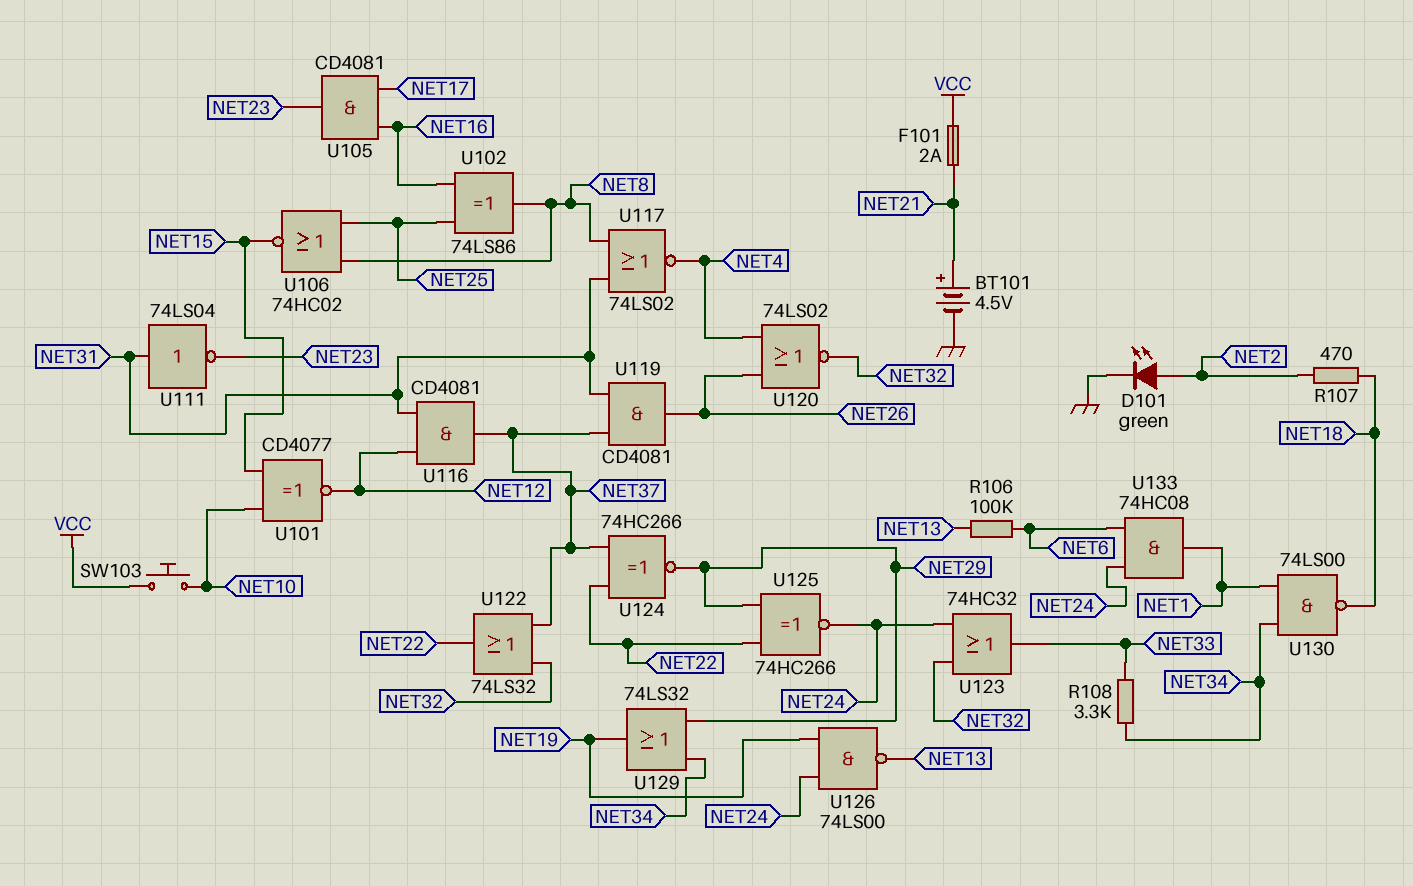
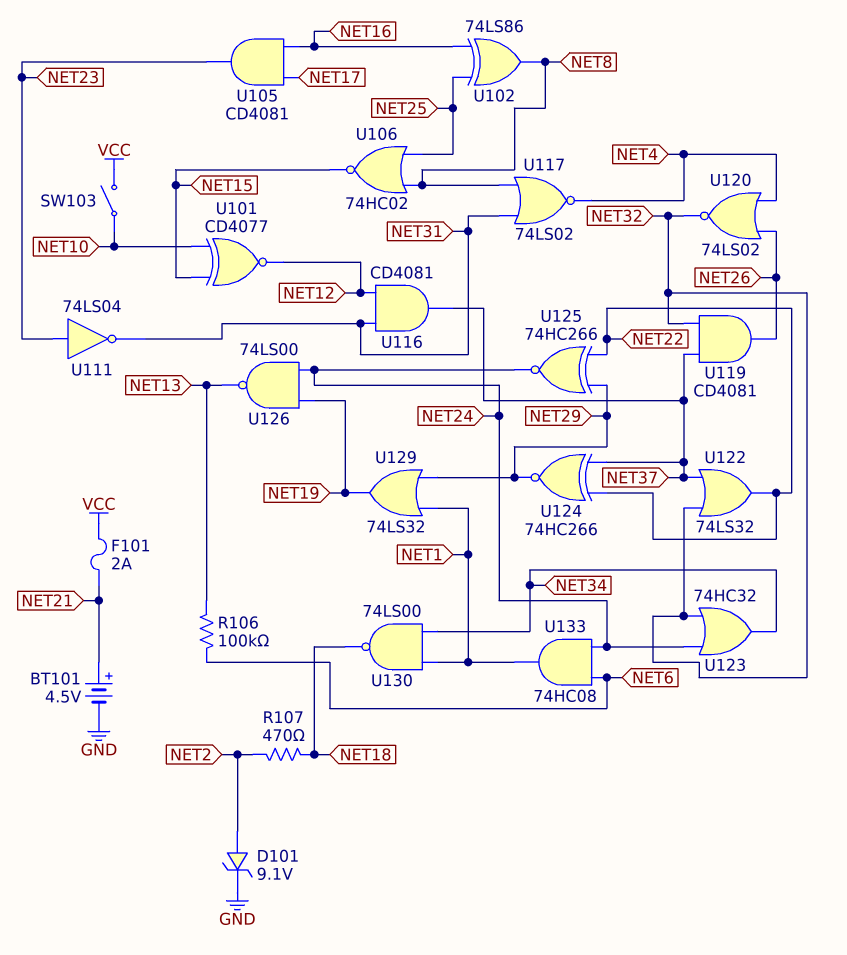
D101: LED green (A NET2, K GND) -> zener 9.1V (A NET2, K GND)
R108: 3.3k (NET33, NET34) -> none
SW103: button (NET10, VCC) -> switch (NET10, VCC)
U111: NOT 74LS04 (in NET31, out NET23) -> NOT 74LS04 (in NET23, out NET31)
U119: AND CD4081 (in NET31, in NET37, out NET26) -> AND CD4081 (in NET32, in NET37, out NET26)
U123: OR 74HC32 (in NET24, in NET32, out NET33) -> OR 74HC32 (in NET24, in NET32, out NET34)
U129: OR 74LS32 (in NET29, in NET34, out NET19) -> OR 74LS32 (in NET1, in NET29, out NET19)

